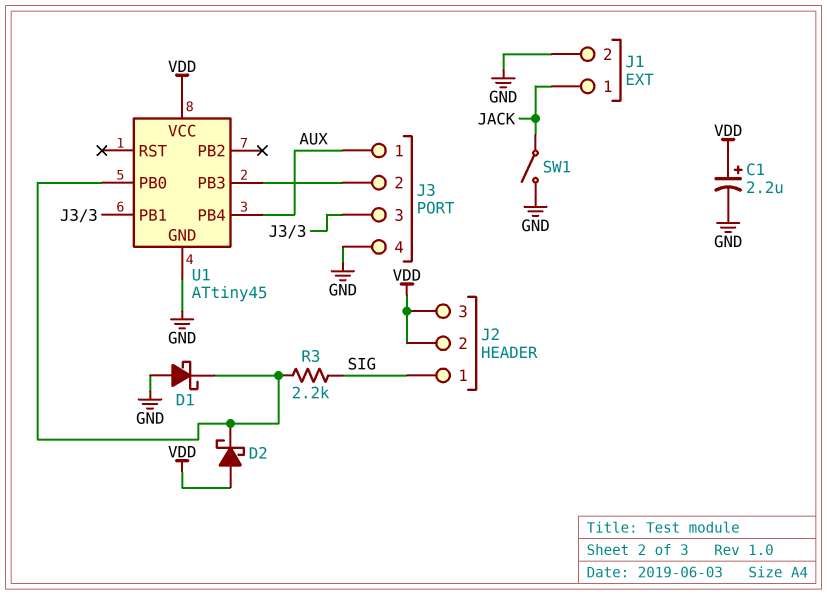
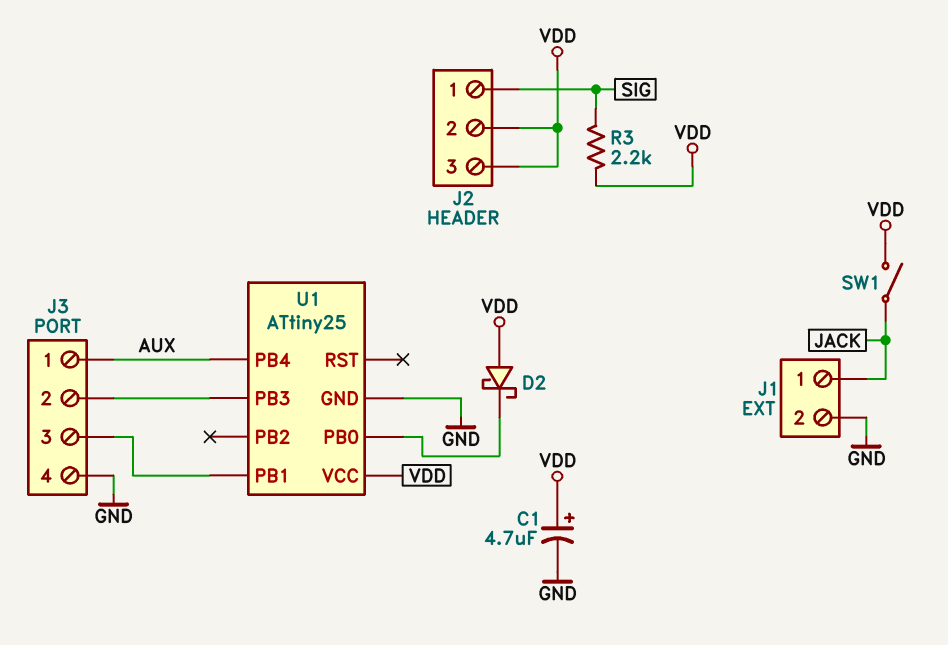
C1: 2.2uF (plus VDD, minus GND) -> 4.7uF (plus VDD, minus GND)
D1: schottky (A GND, K U1/PB0) -> none
R3: 2.2k (SIG, U1/PB0) -> 2.2k (SIG, VDD)
SW1: switch (GND, JACK) -> switch (JACK, VDD)
U1: ATtiny45 -> ATtiny25

